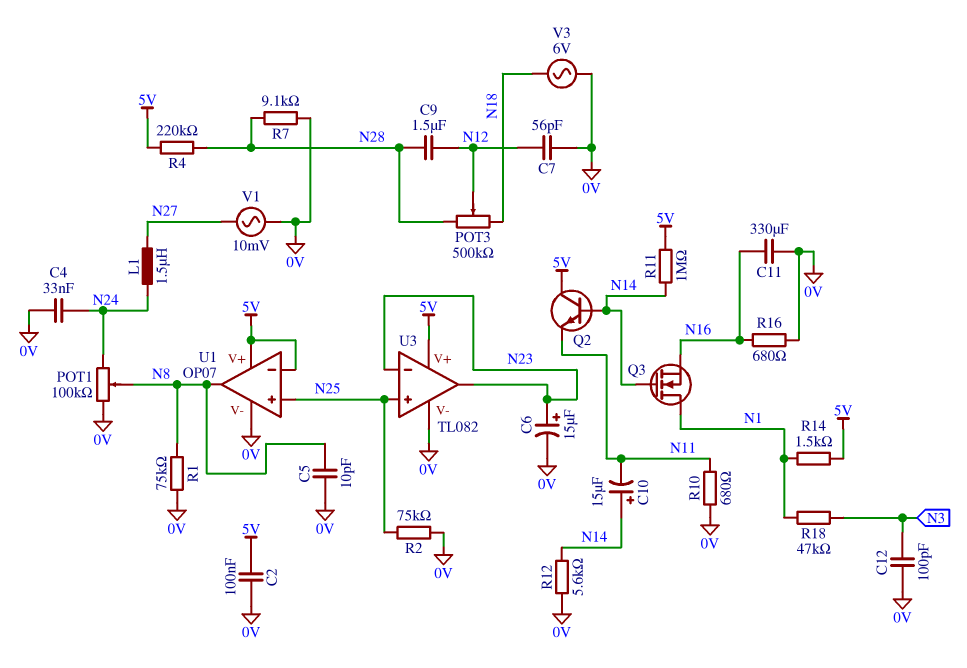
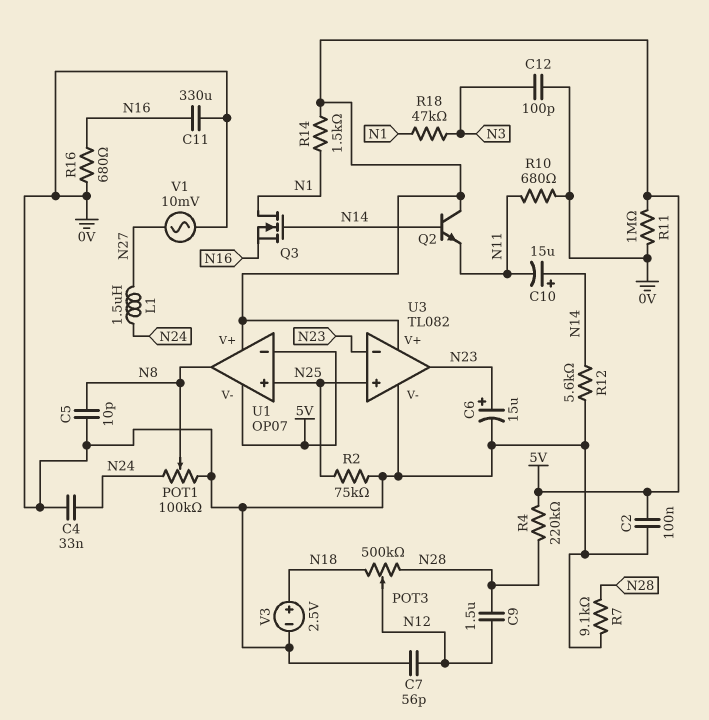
R1: 75k (0V, N8) -> none
R11: 1M (5V, N14) -> 1M (0V, 5V)
U1 pin V-: 0V -> 5V
V3: AC 6V (0V, N18) -> 2.5V (plus N18, minus 0V)

